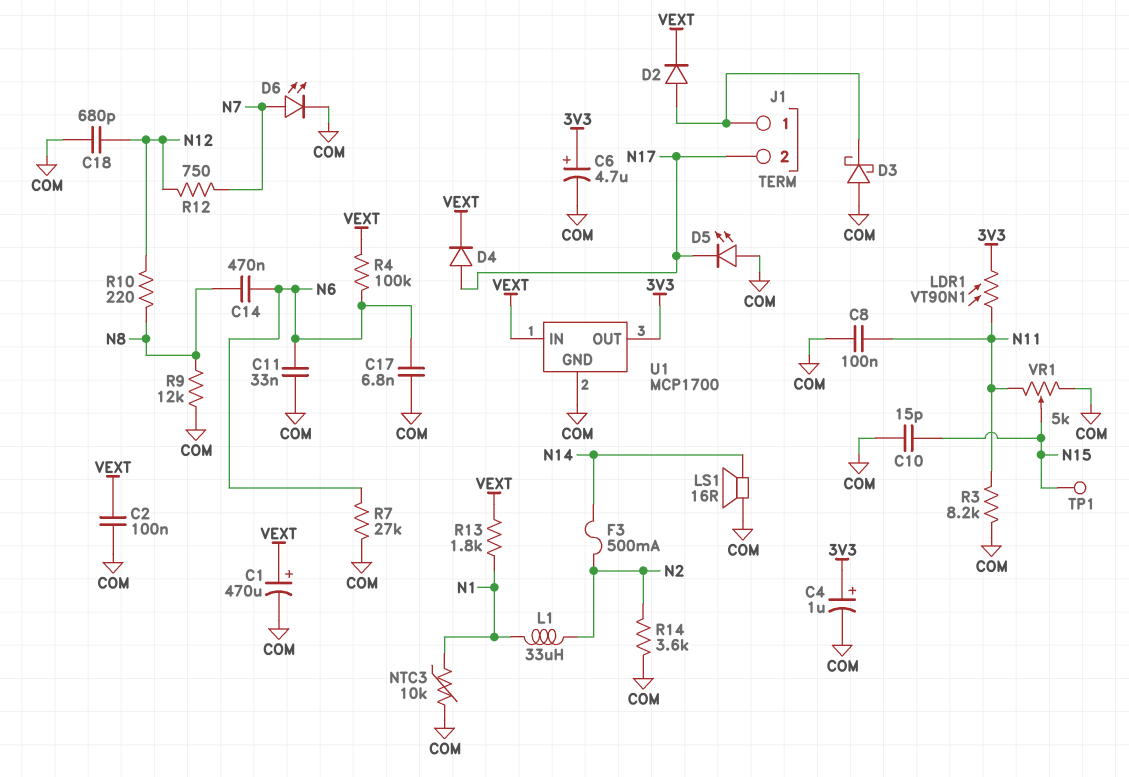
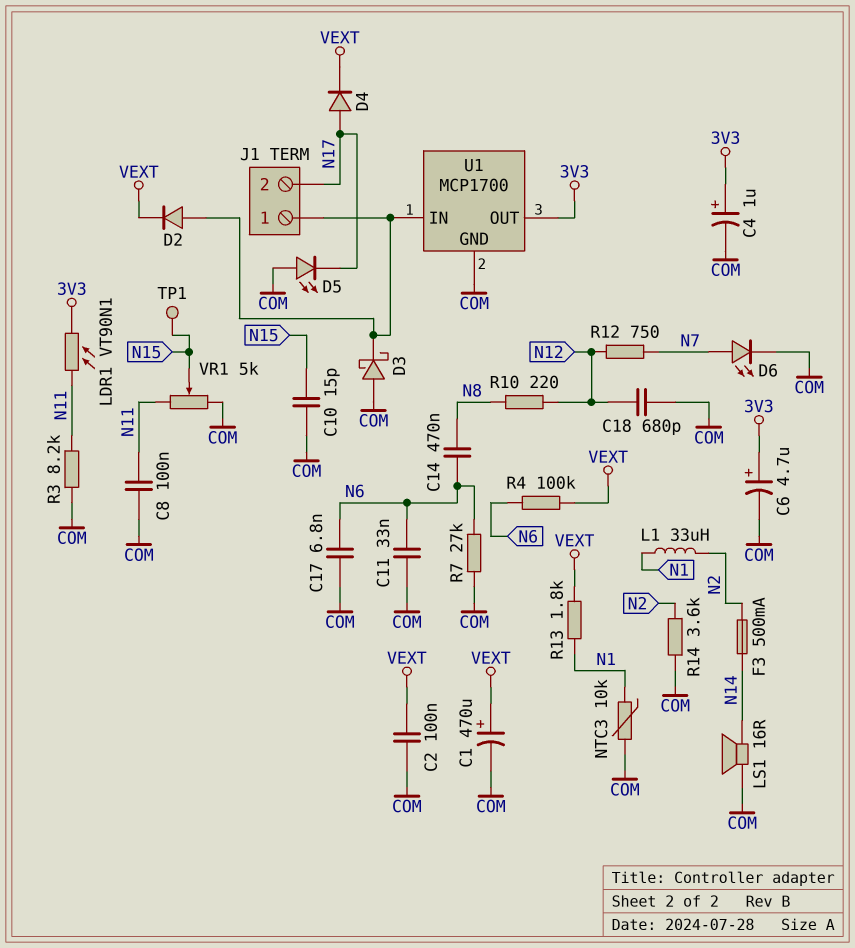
R9: 12k (COM, N8) -> none
U1 pin IN: VEXT -> J1/1

